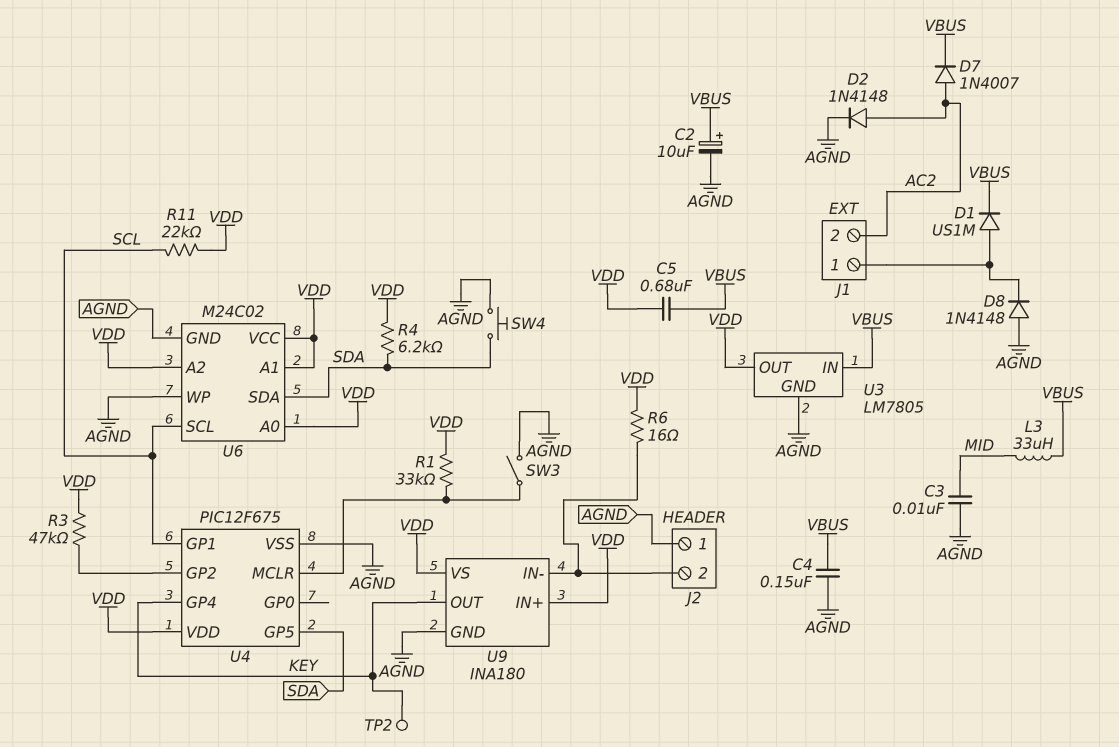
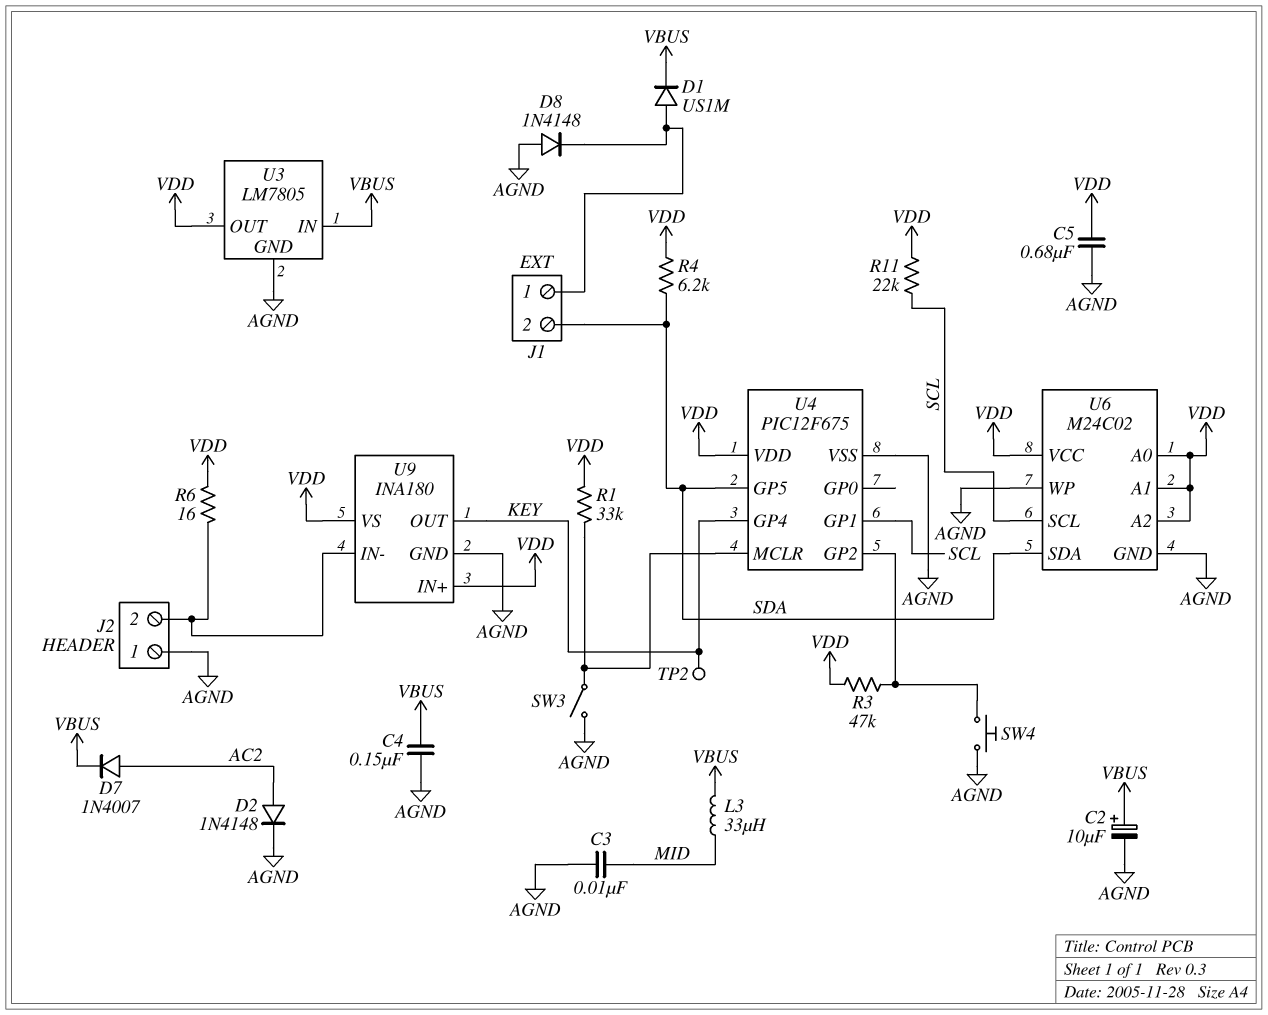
C5: 680nF (VBUS, VDD) -> 680nF (AGND, VDD)
J1 pin 2: AC2 -> SDA
SW4: button (AGND, SDA) -> button (AGND, U4/GP2)

